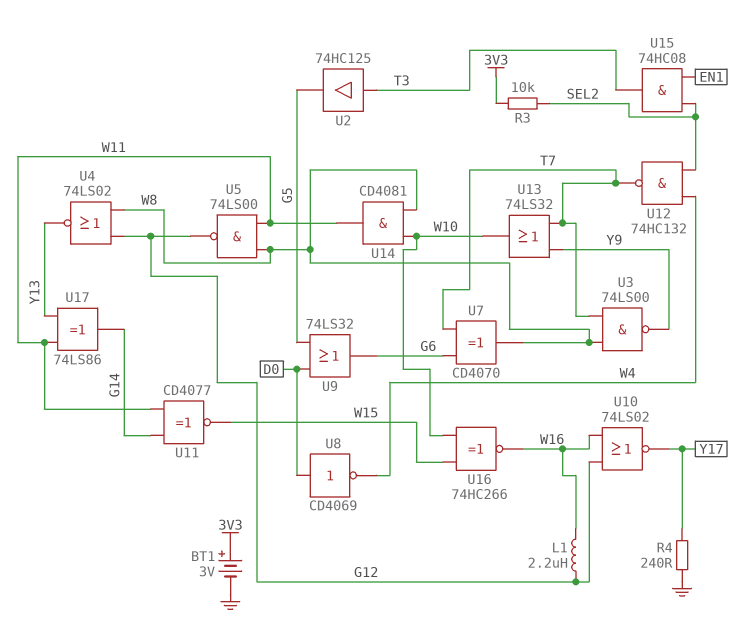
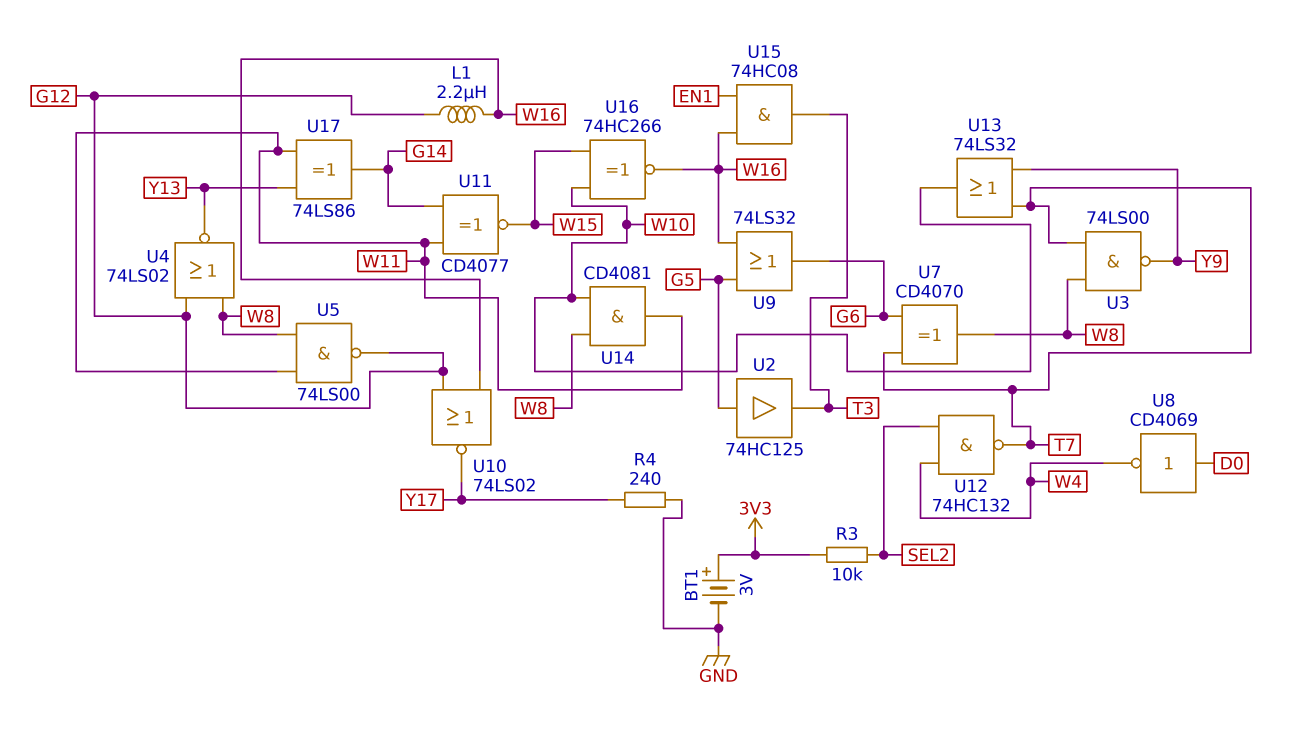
U2: buffer 74HC125 (in T3, out G5) -> buffer 74HC125 (in G5, out T3)
U9: OR 74LS32 (in D0, in G5, out G6) -> OR 74LS32 (in G5, in W16, out G6)
U15: AND 74HC08 (in EN1, in SEL2, out T3) -> AND 74HC08 (in EN1, in W16, out T3)

